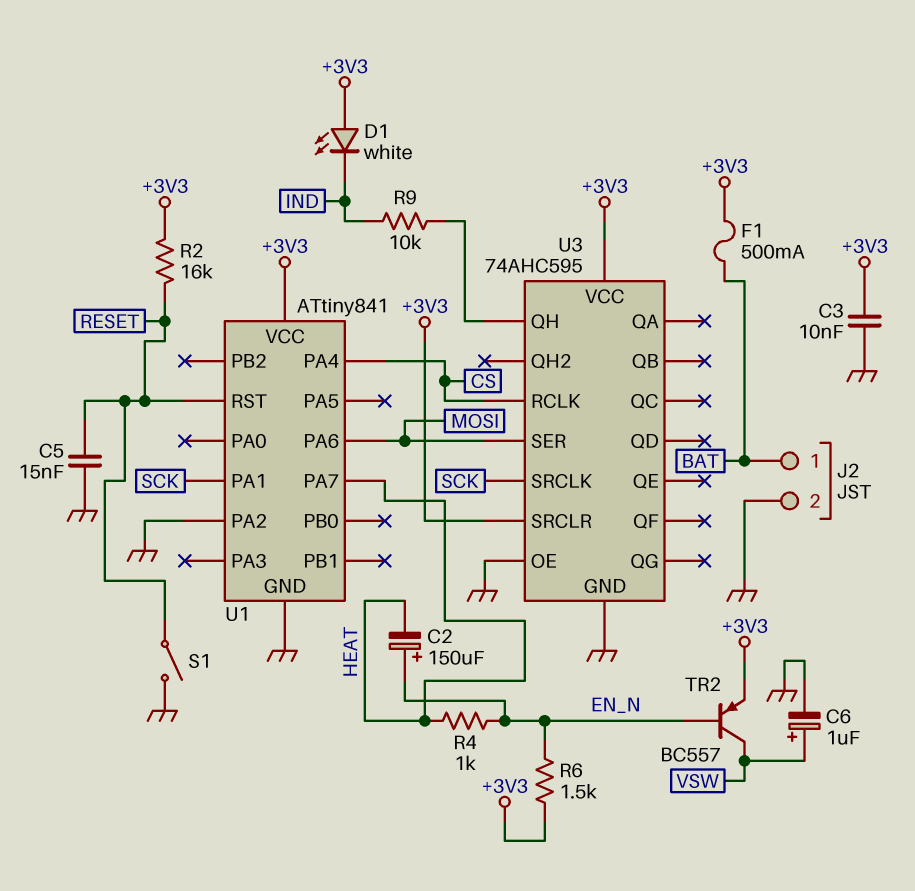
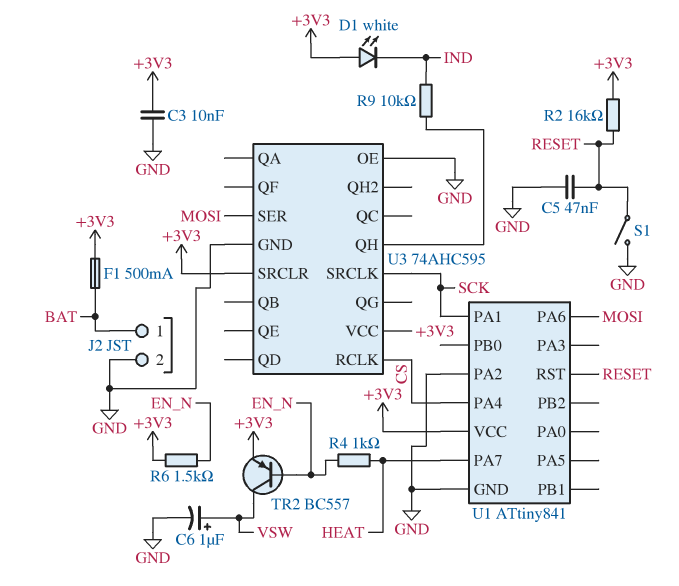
C2: 150uF (plus EN_N, minus HEAT) -> none
C5: 15nF (GND, RESET) -> 47nF (GND, RESET)

